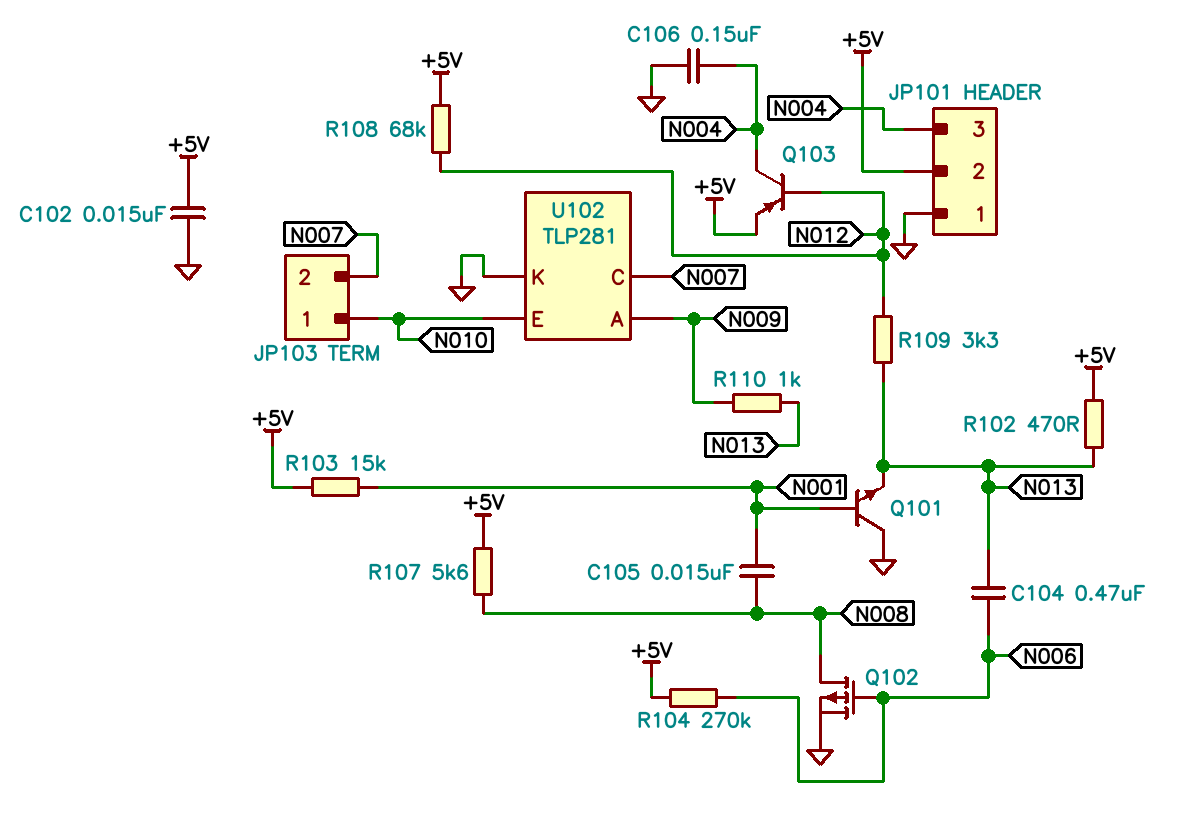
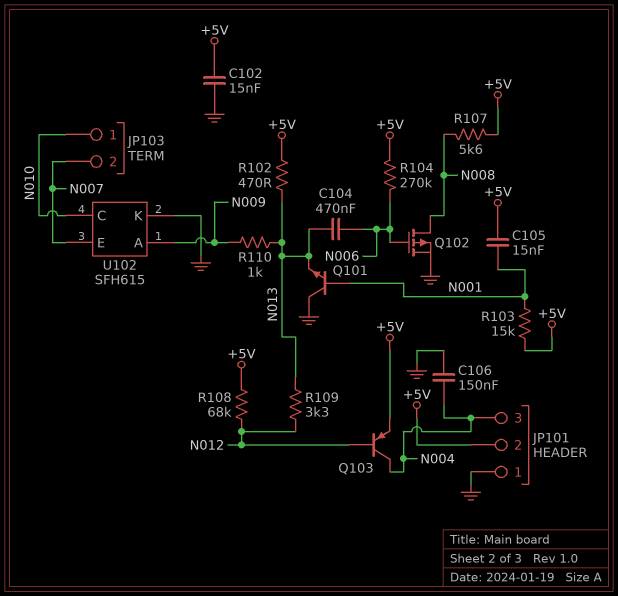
C105: 15nF (N001, N008) -> 15nF (+5V, N001)
U102: TLP281 -> SFH615
U102 pin C: N007 -> N010
U102 pin E: N010 -> N007

